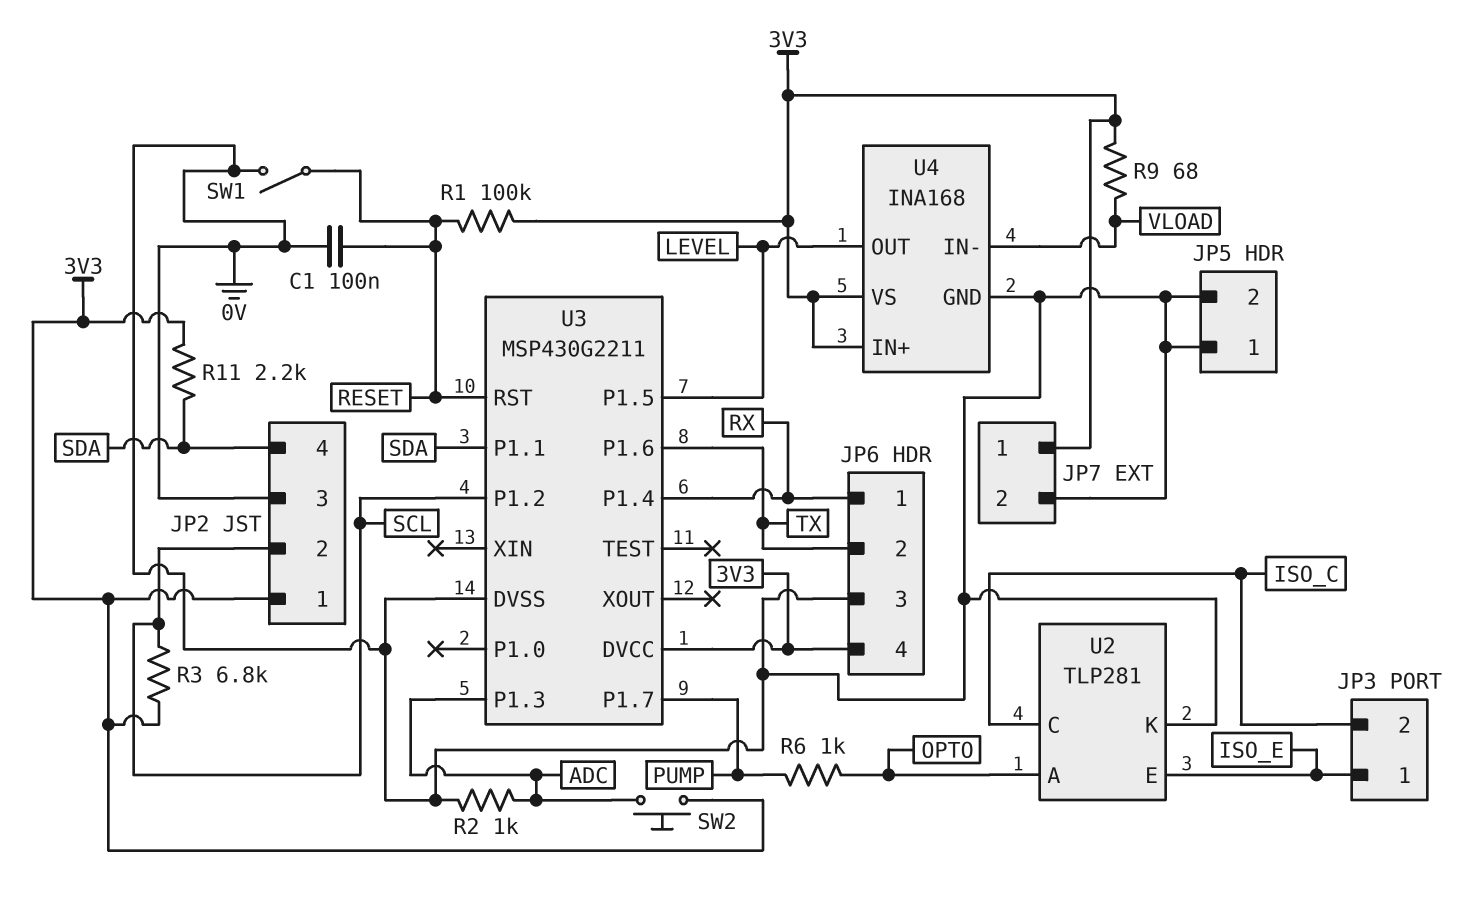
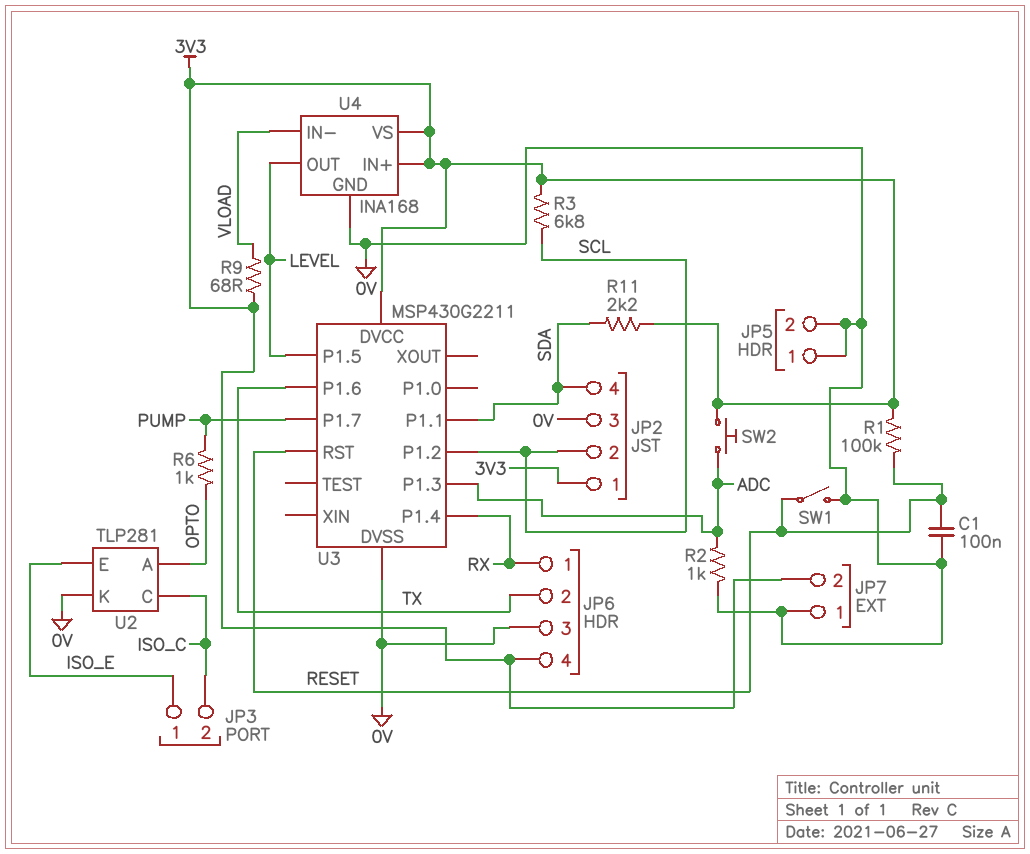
JP7 pin 1: 3V3 -> 0V
JP7 pin 2: 0V -> 3V3

